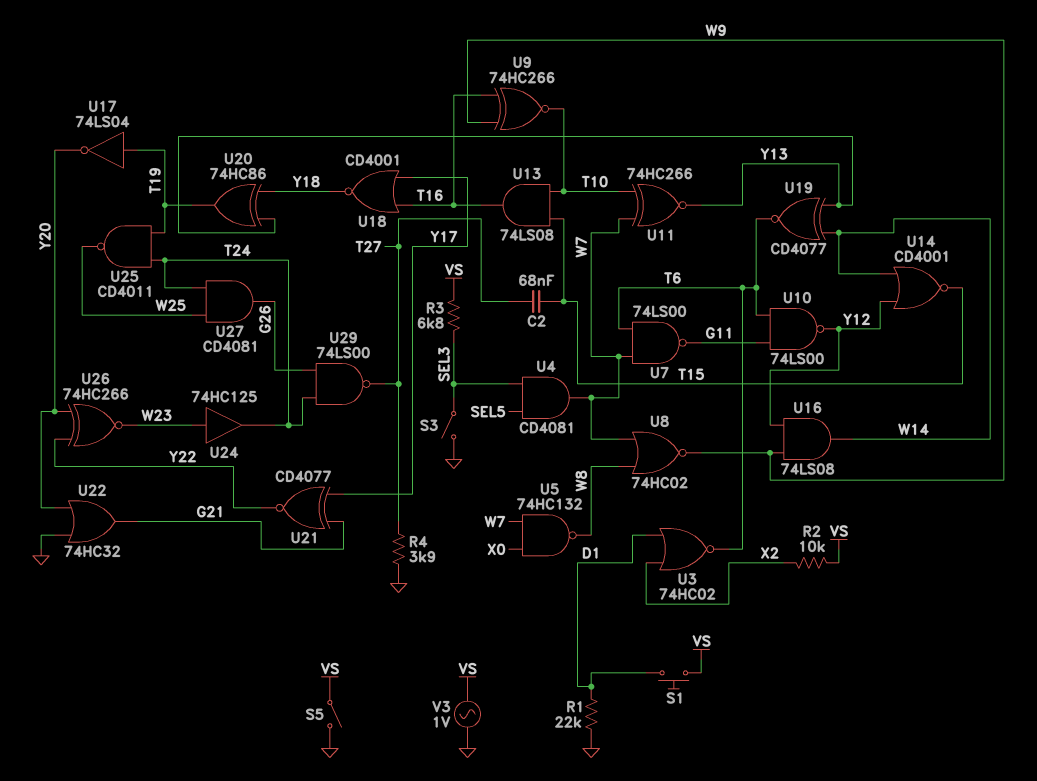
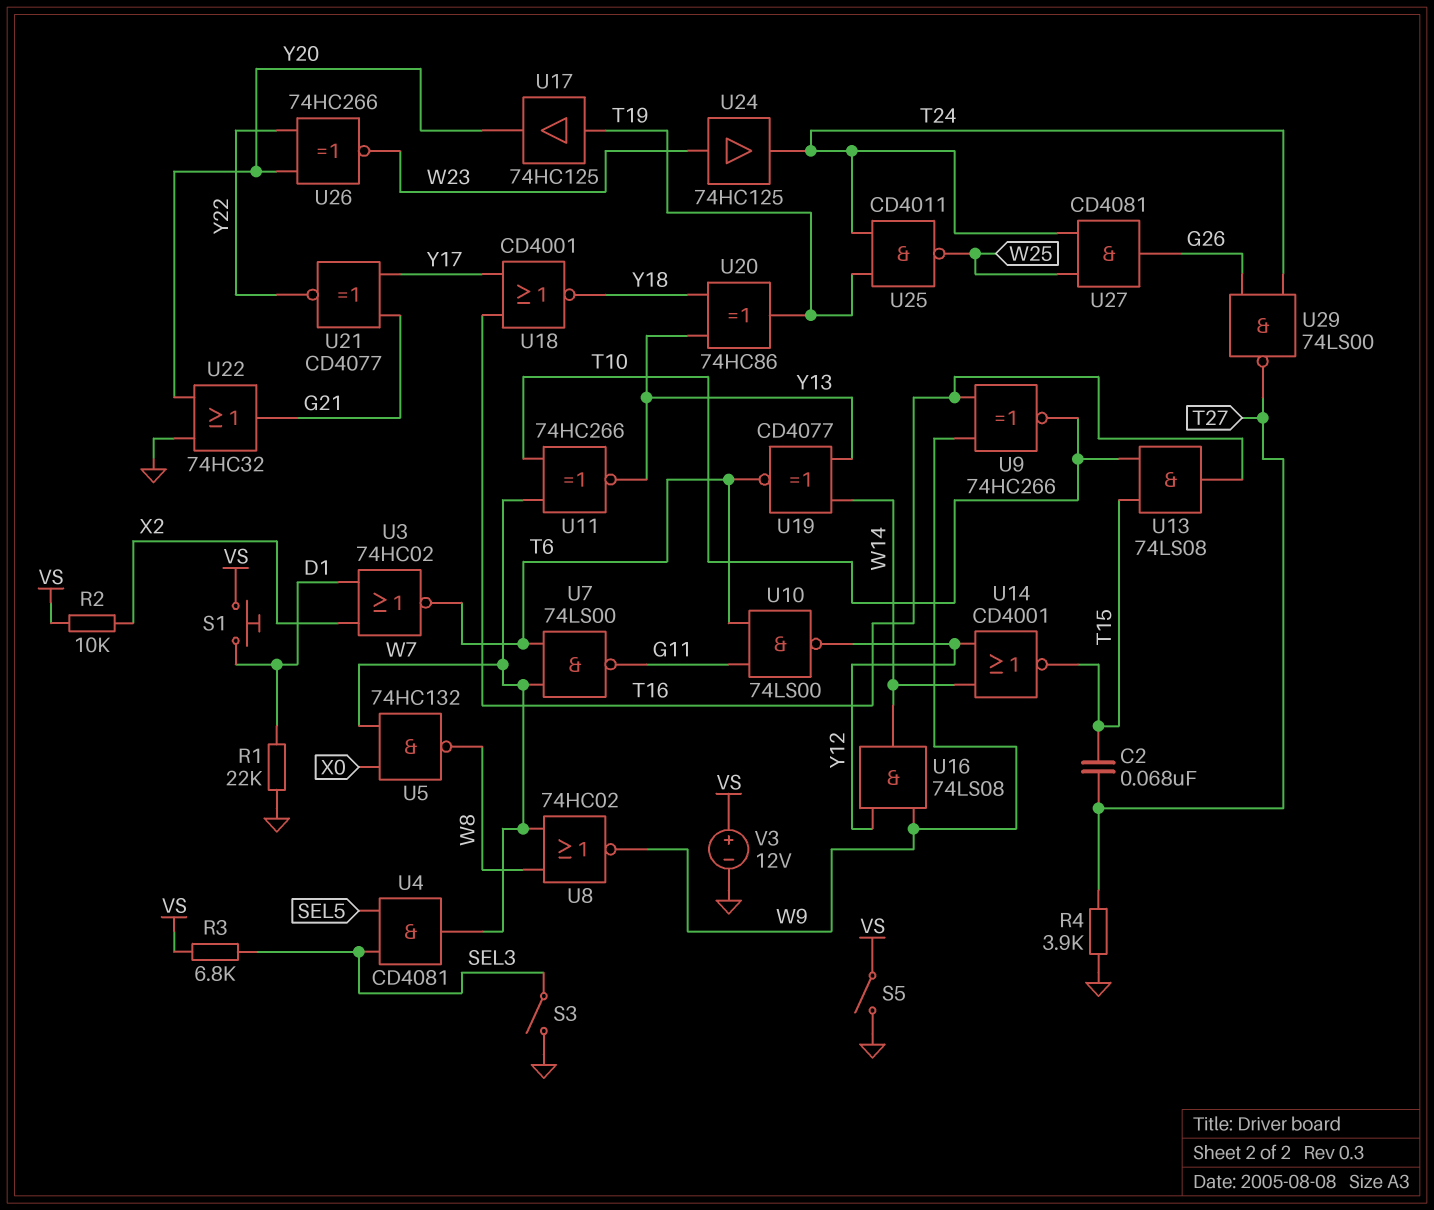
U17: NOT 74LS04 (in T19, out Y20) -> buffer 74HC125 (in T19, out Y20)
V3: AC 1V (GND, VS) -> 12V (plus VS, minus GND)

